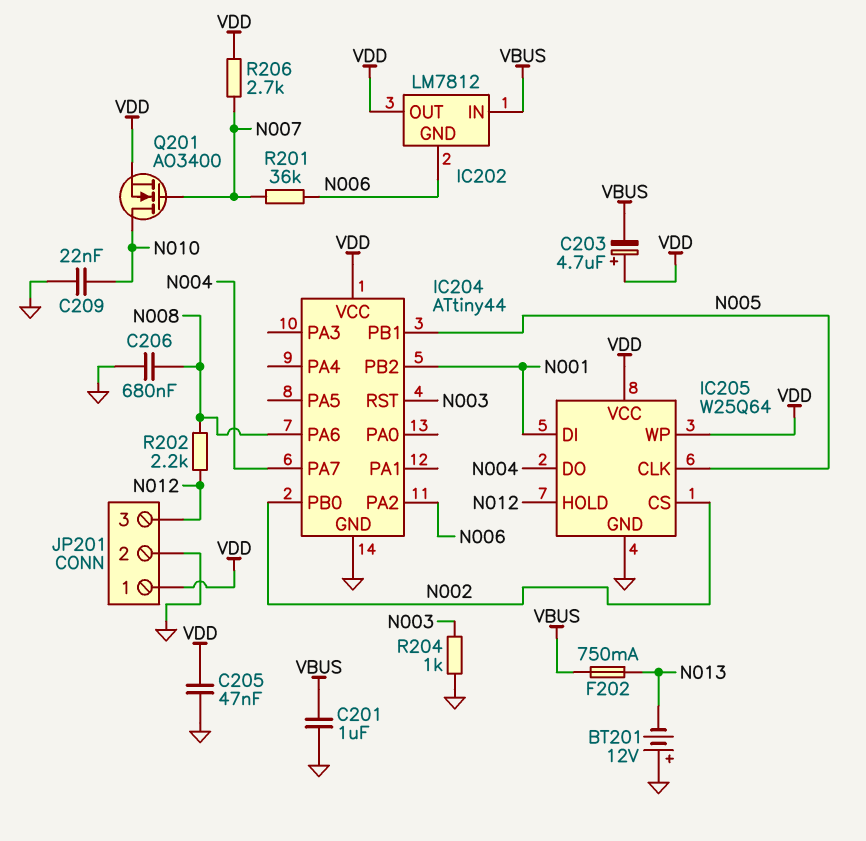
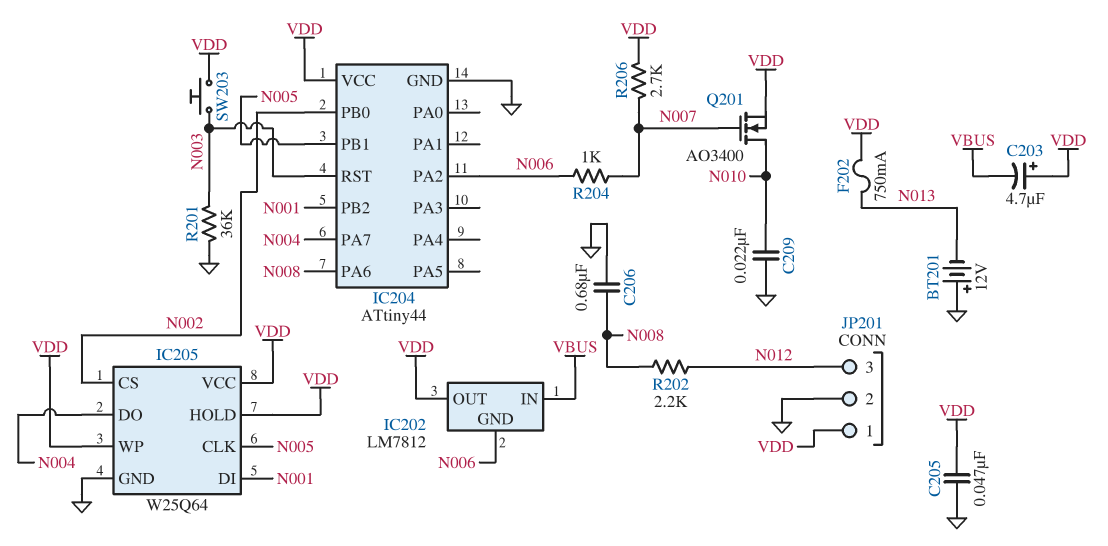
C201: 1uF (GND, VBUS) -> none
F202: 750mA (N013, VBUS) -> 750mA (N013, VDD)
IC205 pin HOLD: N012 -> VDD
R201: 36k (N006, N007) -> 36k (GND, N003)
R204: 1k (GND, N003) -> 1k (N006, N007)
SW203: none -> button (N003, VDD)

